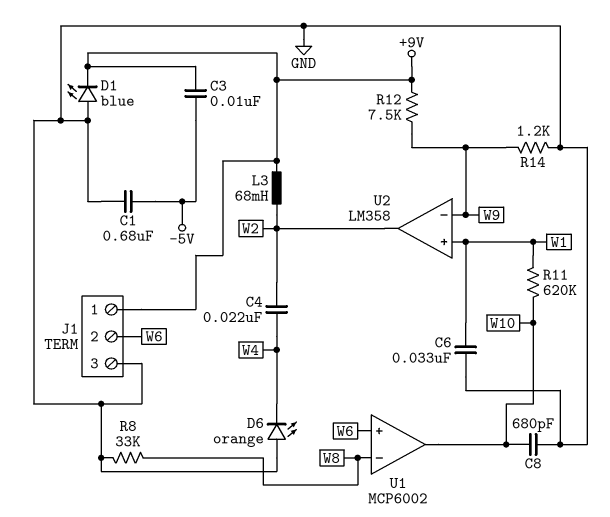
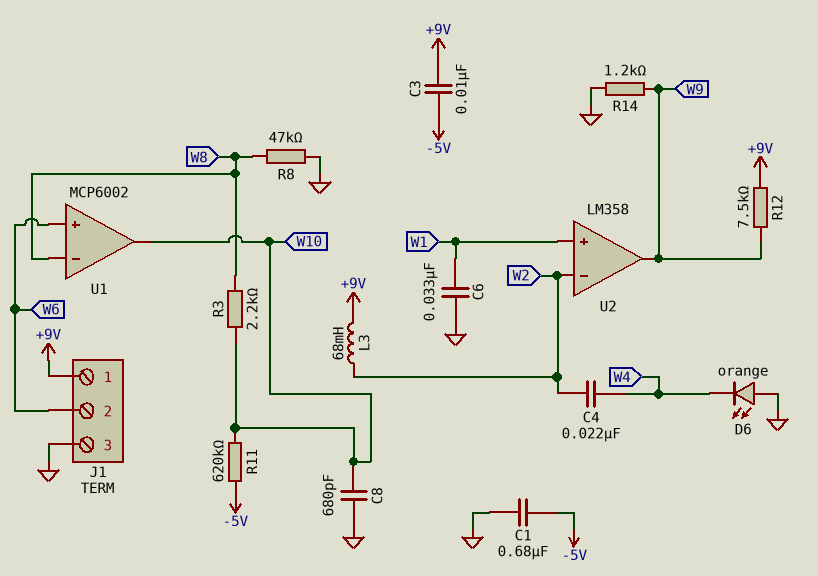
D1: LED blue (A GND, K +9V) -> none
R3: none -> 2.2k (W8, W10)
R8: 33k (GND, W8) -> 47k (GND, W8)
R11: 620k (W1, W10) -> 620k (-5V, W10)
U2 pin in-: W9 -> W2
U2 pin out: W2 -> W9

